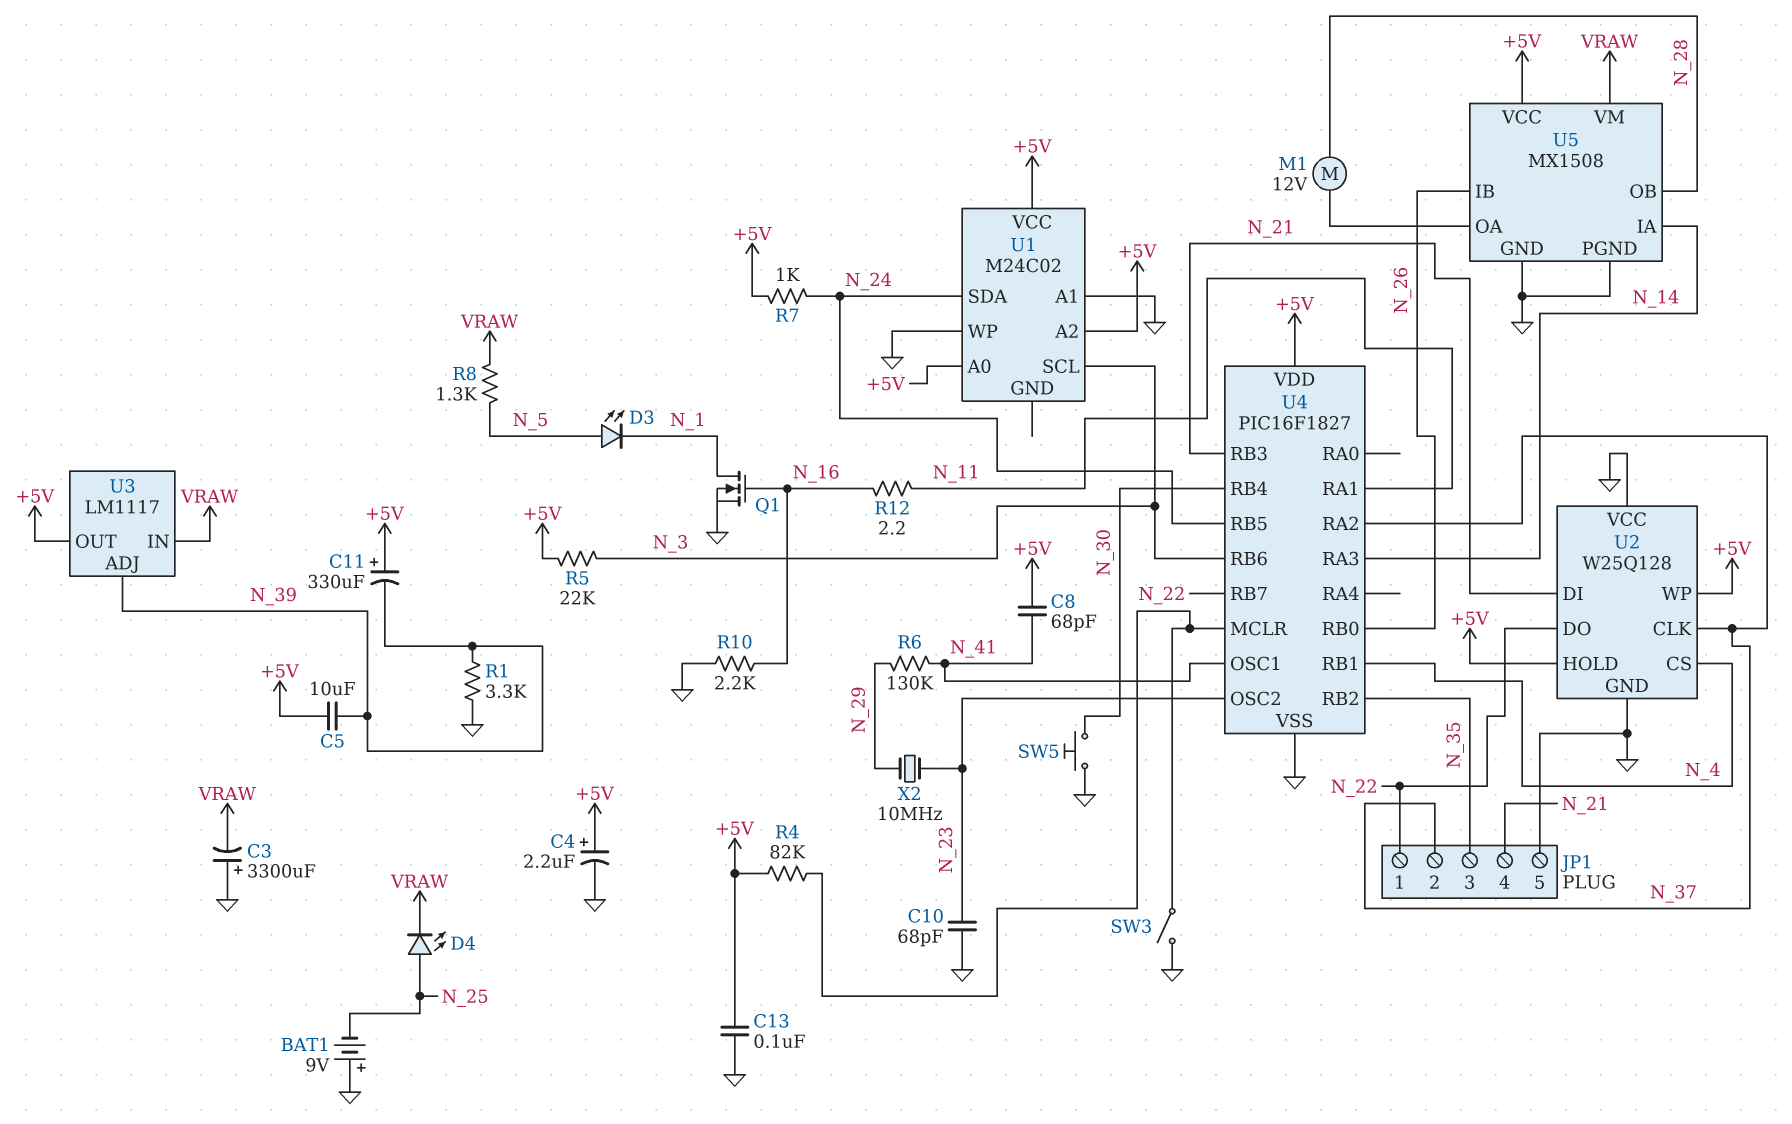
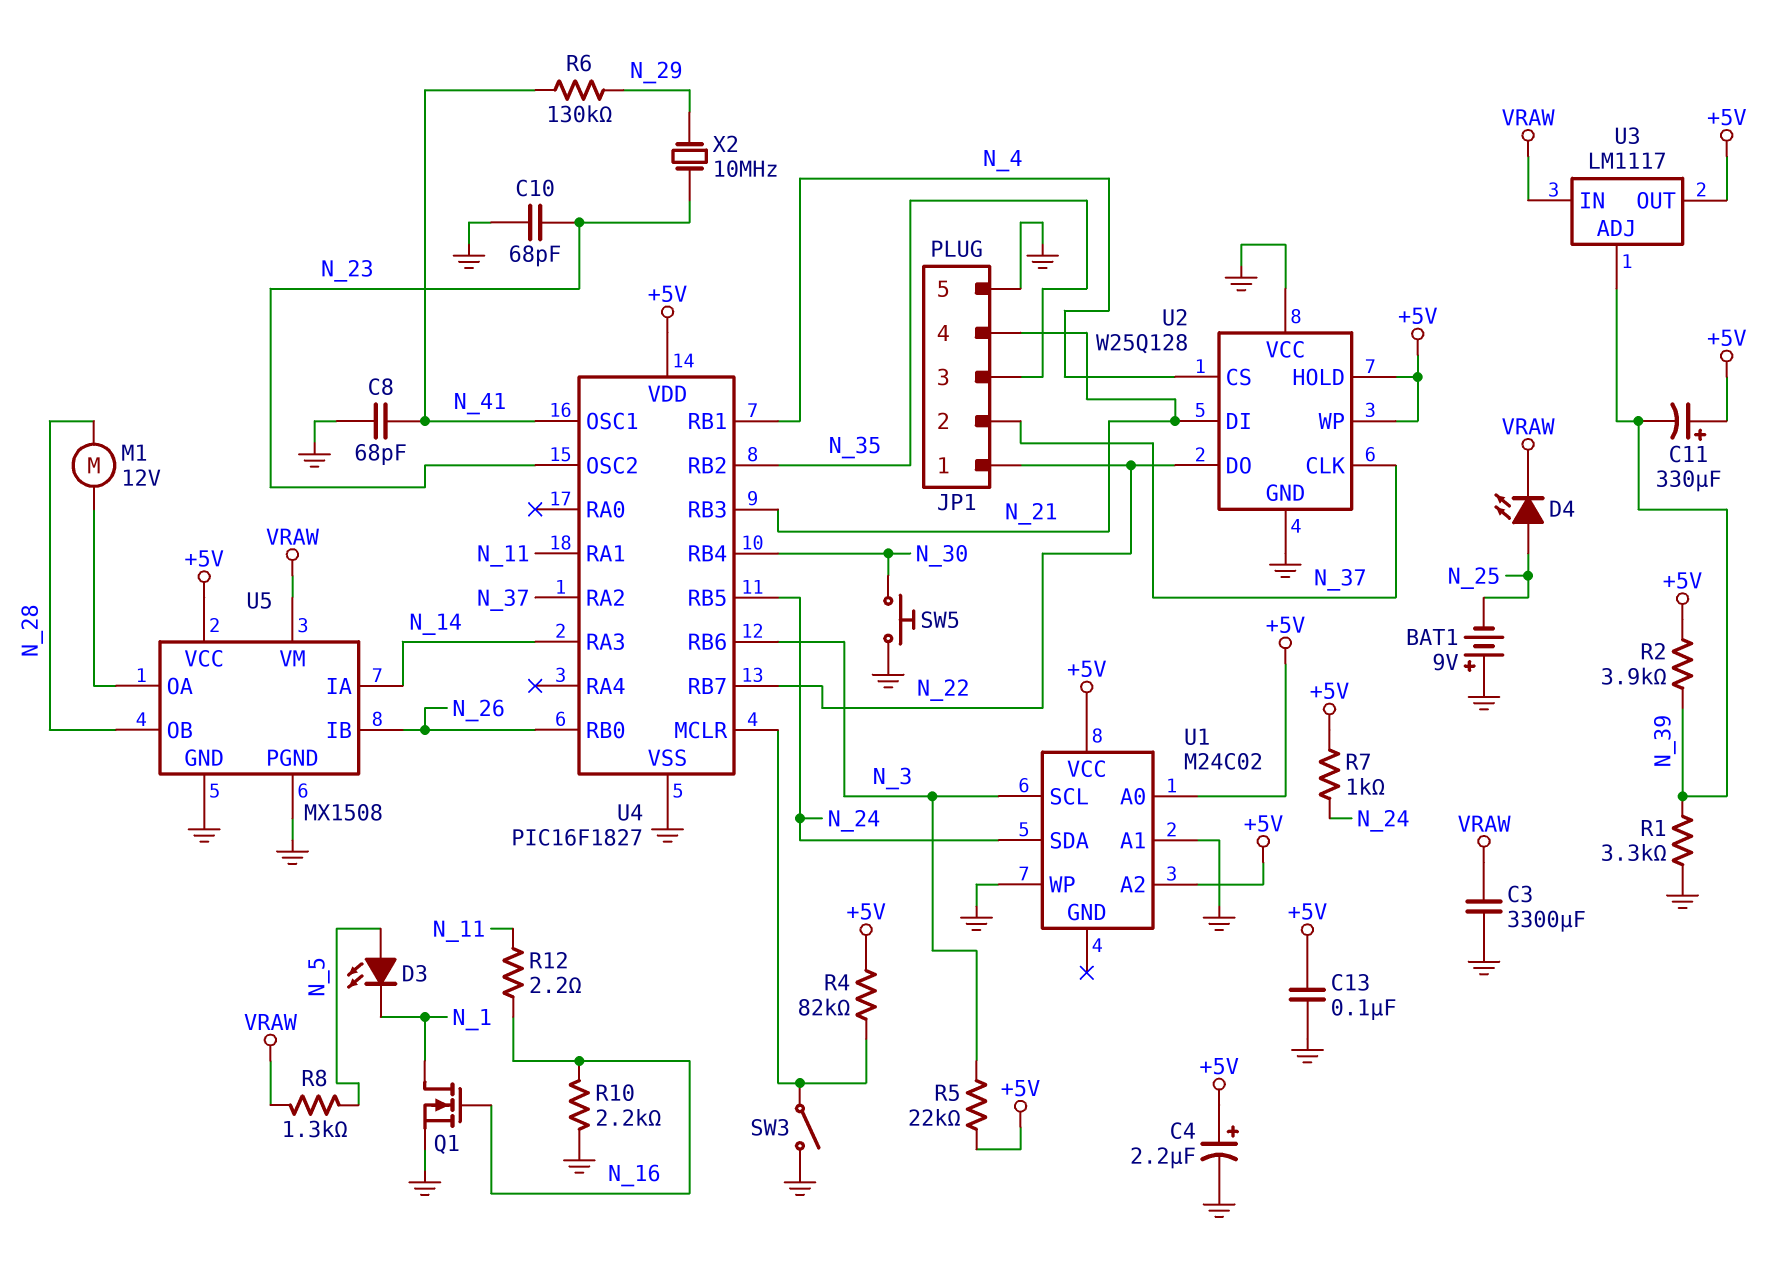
C3: 3300uF (plus GND, minus VRAW) -> 3300uF (GND, VRAW)
C5: 10uF (+5V, N_39) -> none
C8: 68pF (+5V, N_41) -> 68pF (GND, N_41)
R2: none -> 3.9k (+5V, N_39)

